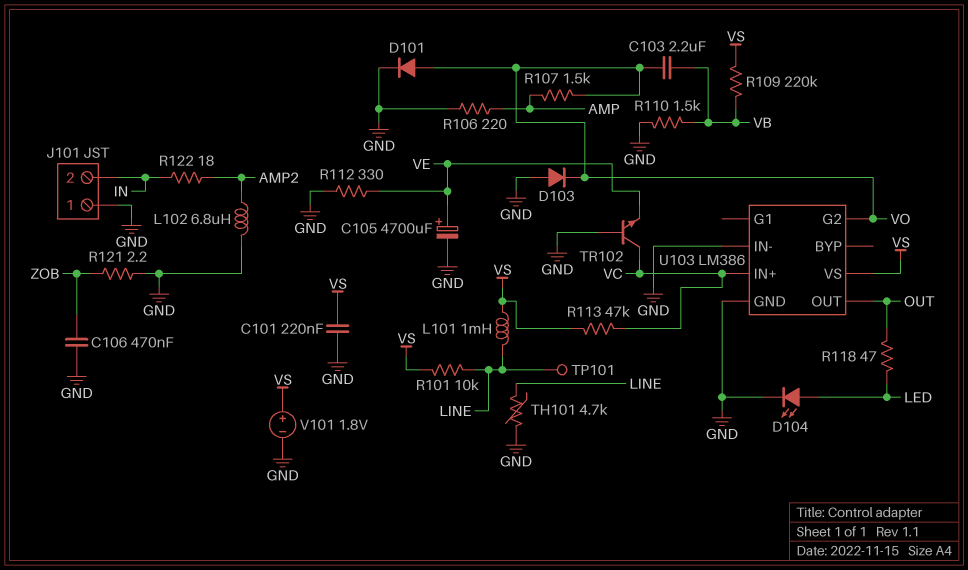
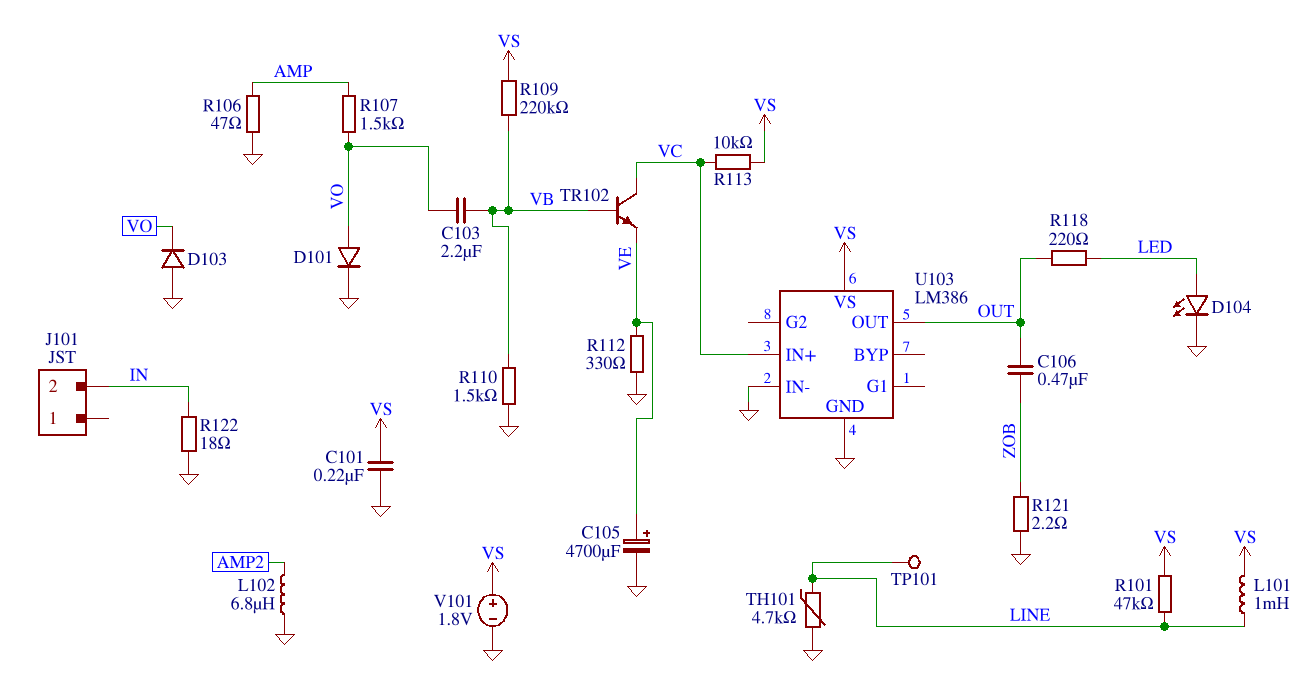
C106: 470nF (GND, ZOB) -> 470nF (OUT, ZOB)
J101 pin 1: GND -> none
R101: 10k (LINE, VS) -> 47k (LINE, VS)
R106: 220 (AMP, GND) -> 47 (AMP, GND)
R113: 47k (VC, VS) -> 10k (VC, VS)
R118: 47 (LED, OUT) -> 220 (LED, OUT)
R122: 18 (AMP2, IN) -> 18 (GND, IN)
TR102: NPN (B GND, C VC, E VE) -> NPN (B VB, C VC, E VE)
U103 pin G2: VO -> none

